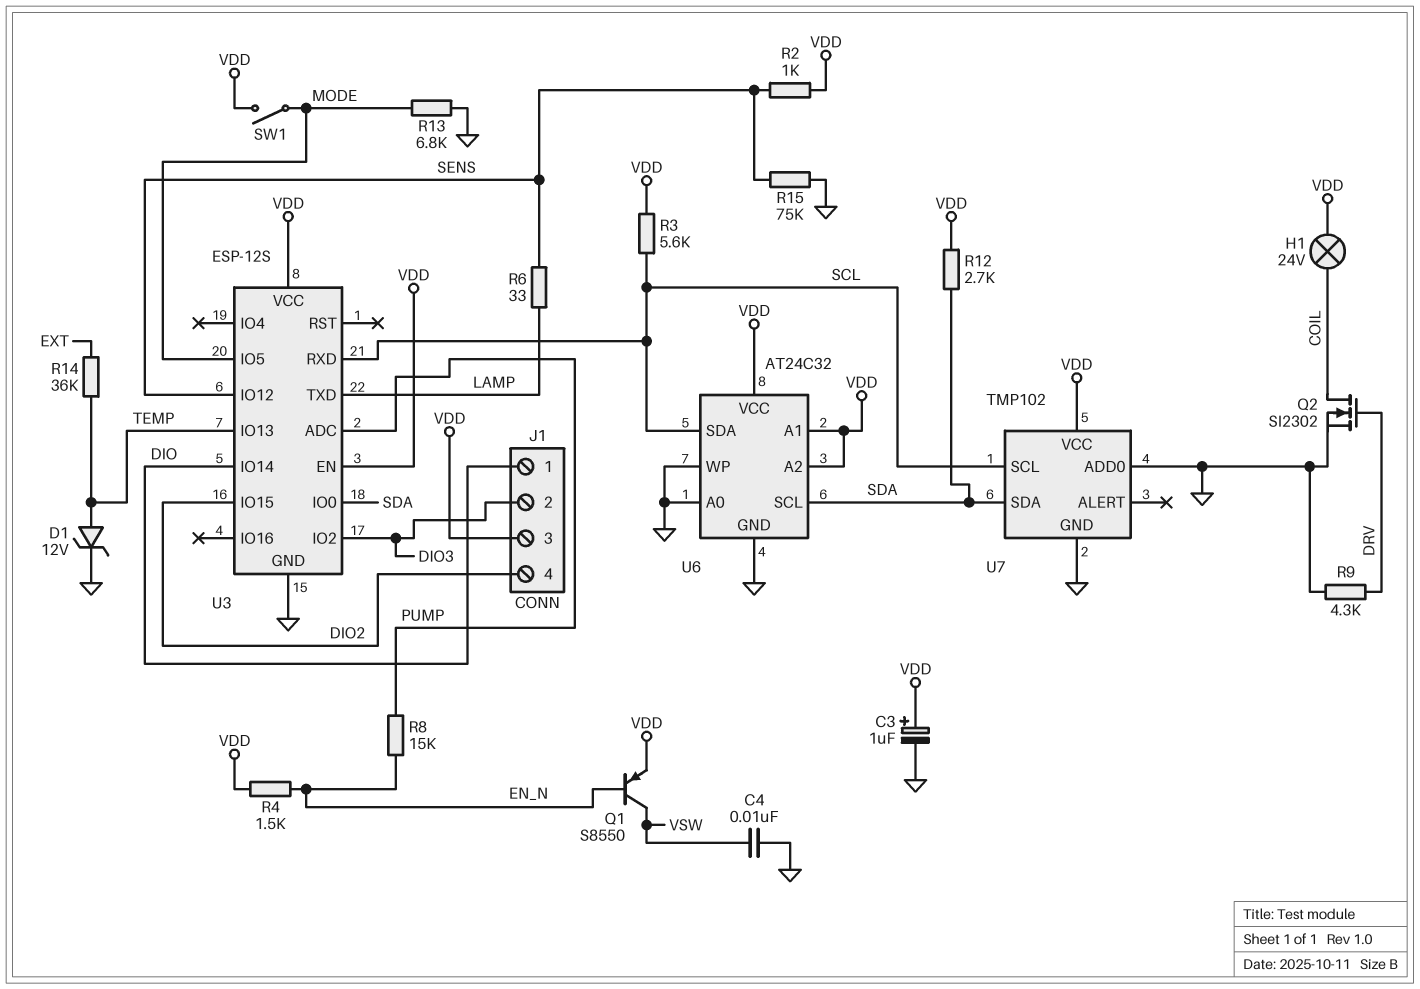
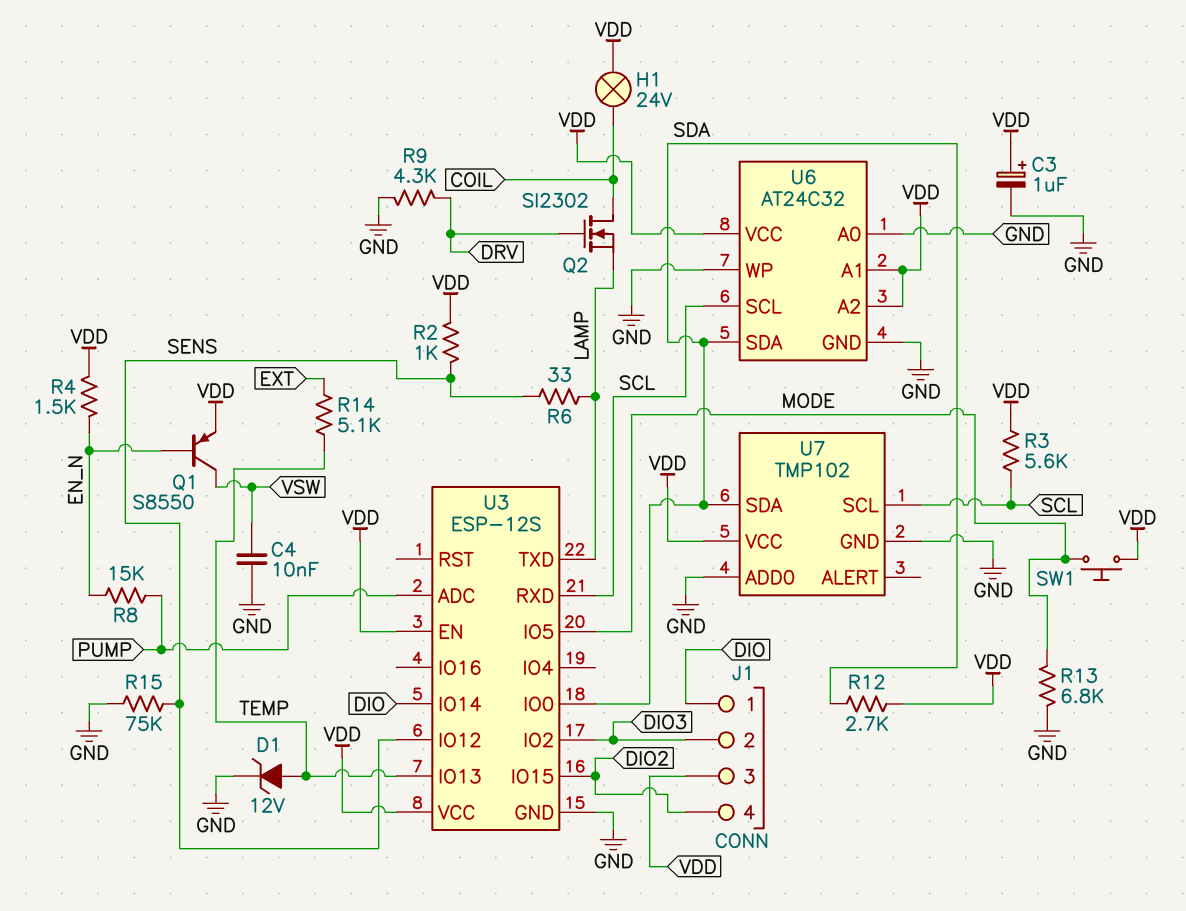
Q2: NMOS SI2302 (G DRV, D COIL, S GND) -> NMOS SI2302 (G DRV, D COIL, S LAMP)
R14: 36k (EXT, TEMP) -> 5.1k (EXT, TEMP)
SW1: switch (MODE, VDD) -> button (MODE, VDD)
U6 pin SCL: SDA -> SCL
U6 pin SDA: SCL -> SDA

